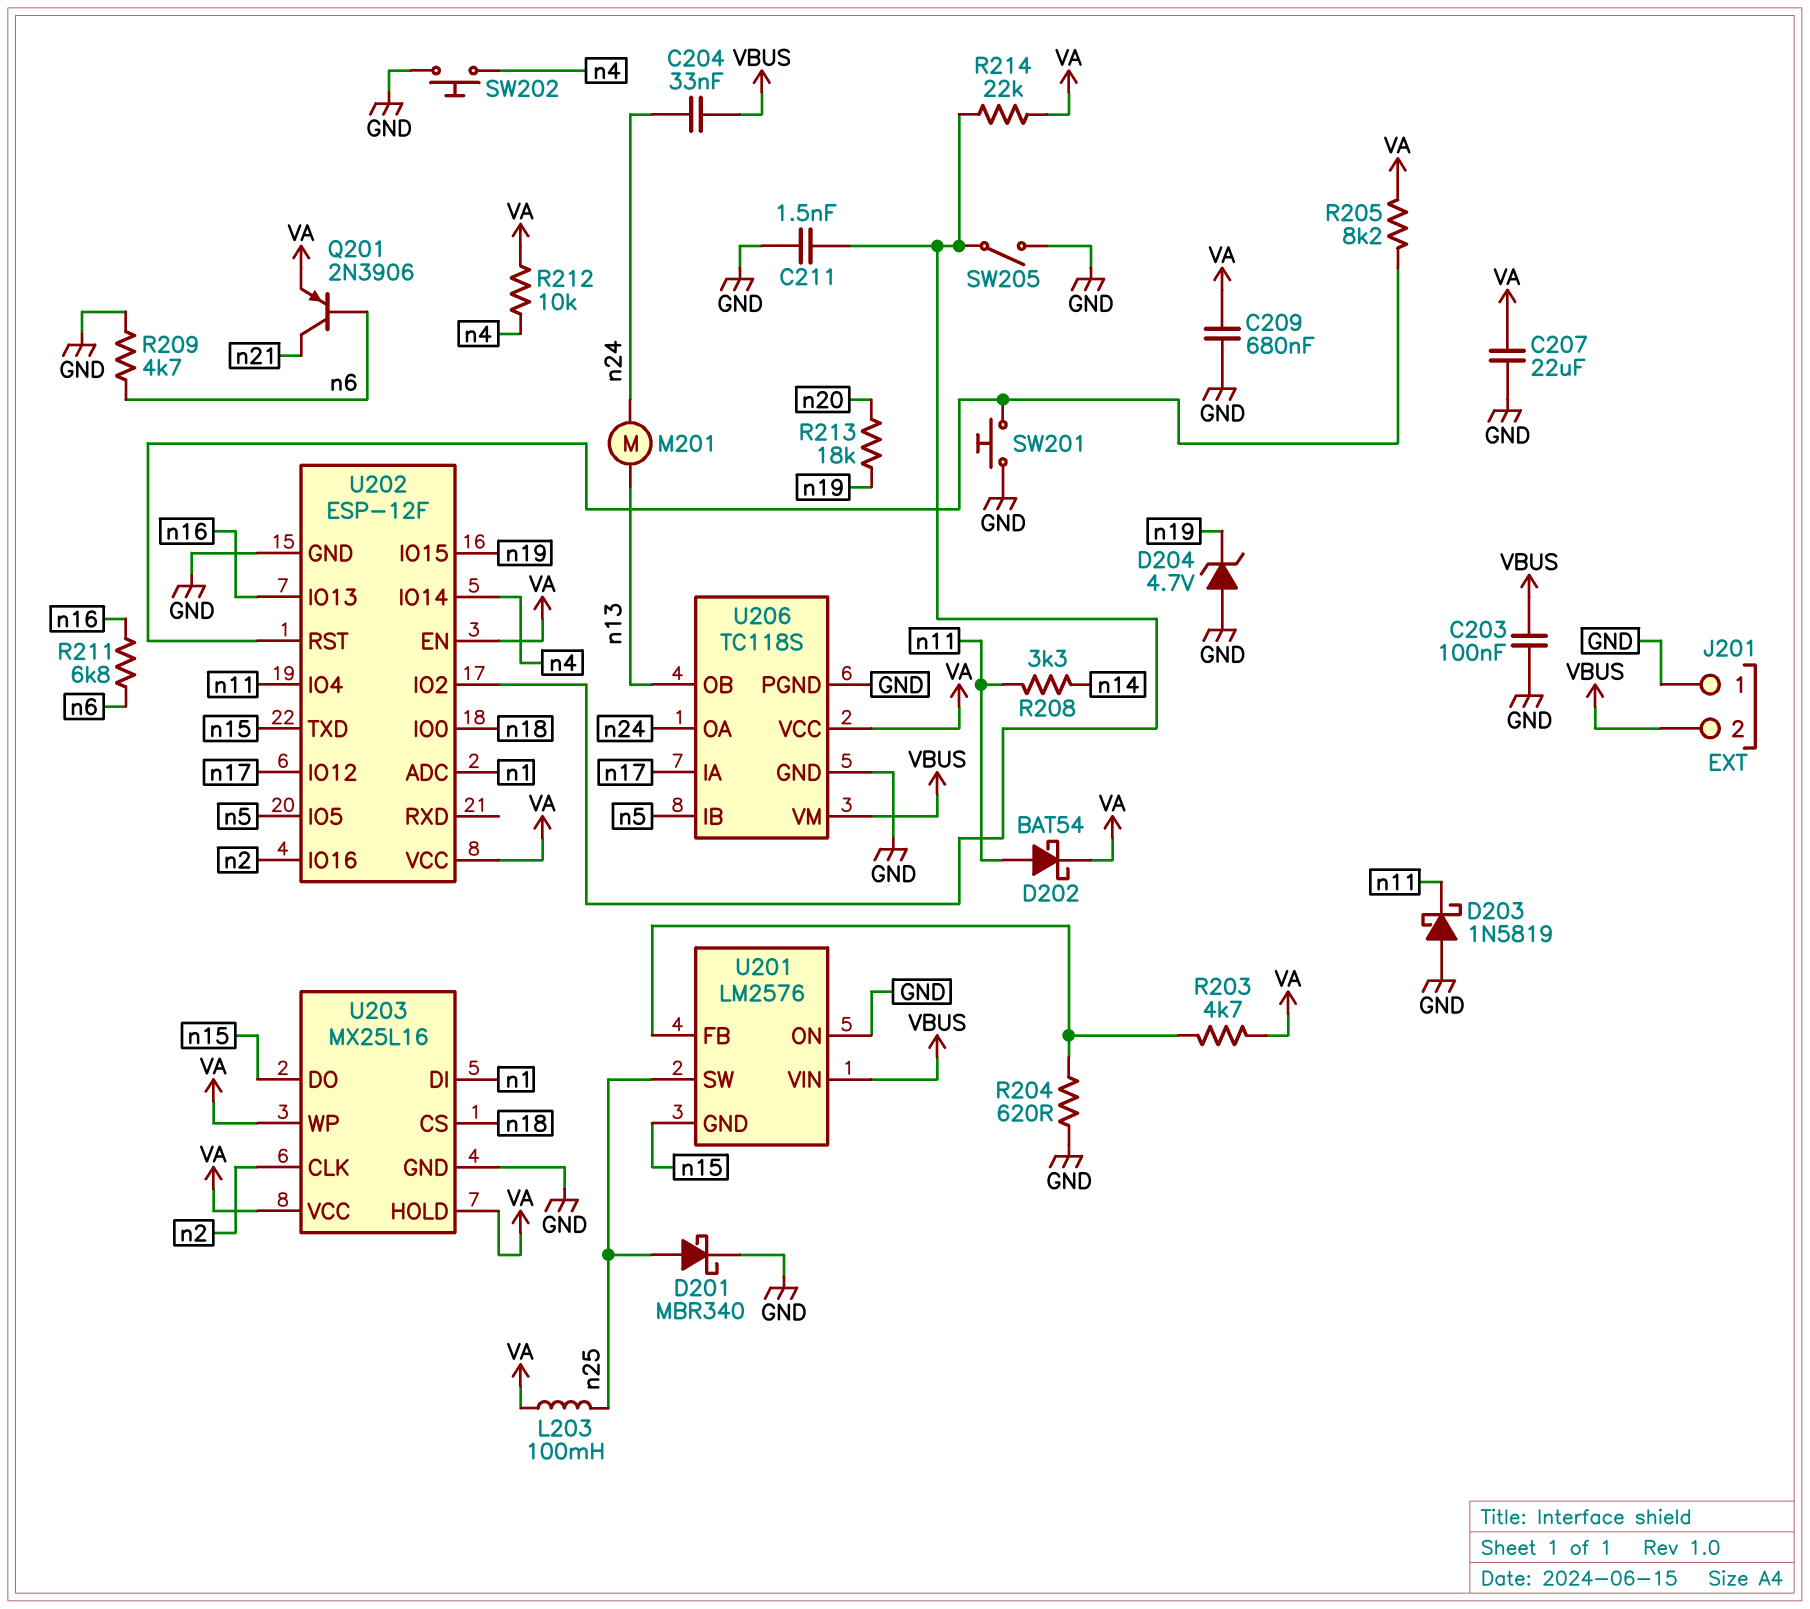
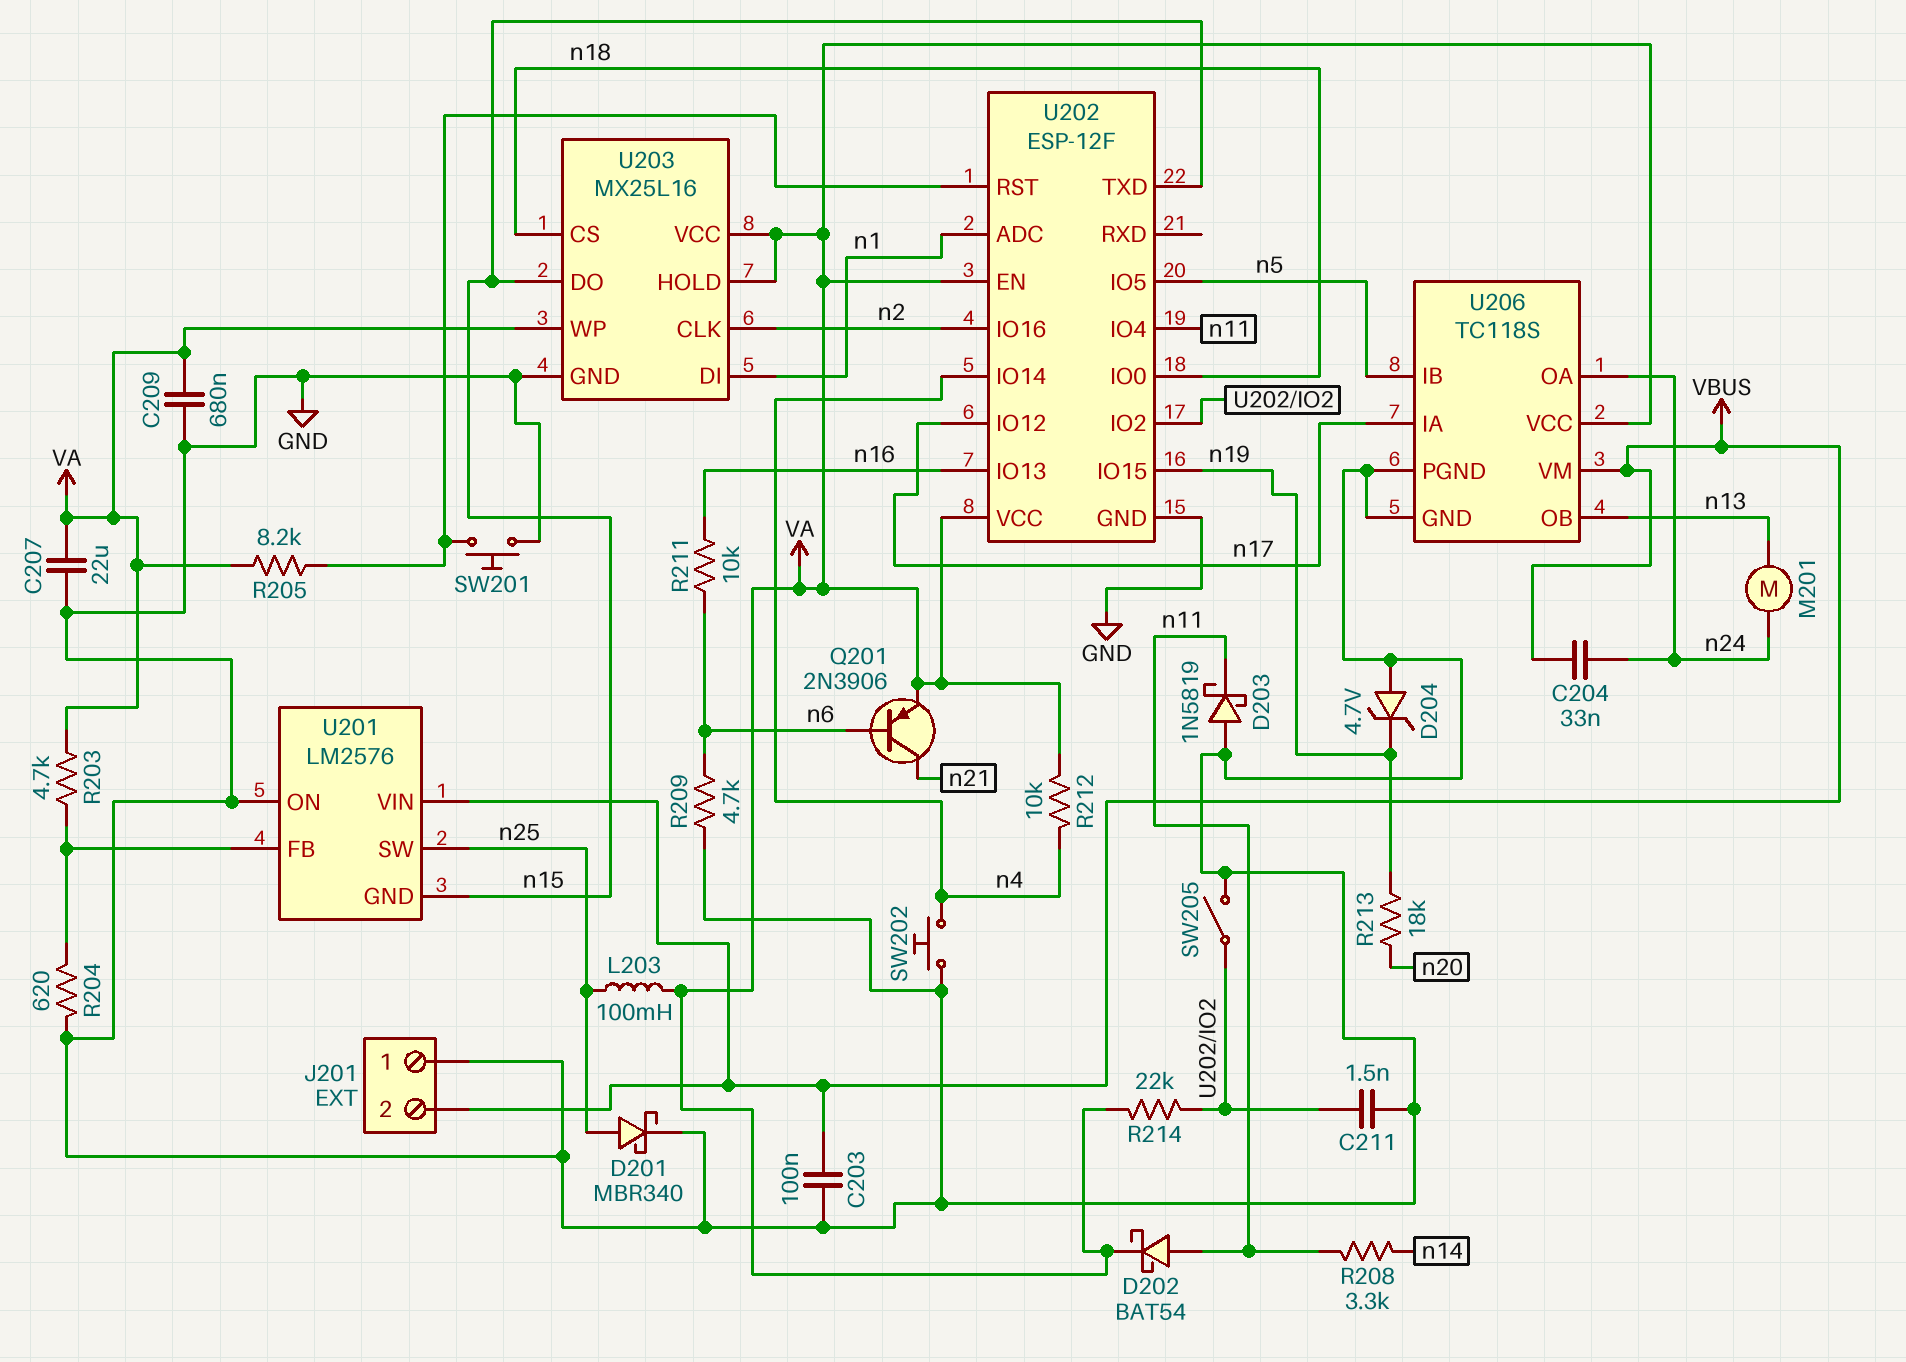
R211: 6.8k (n6, n16) -> 10k (n6, n16)

